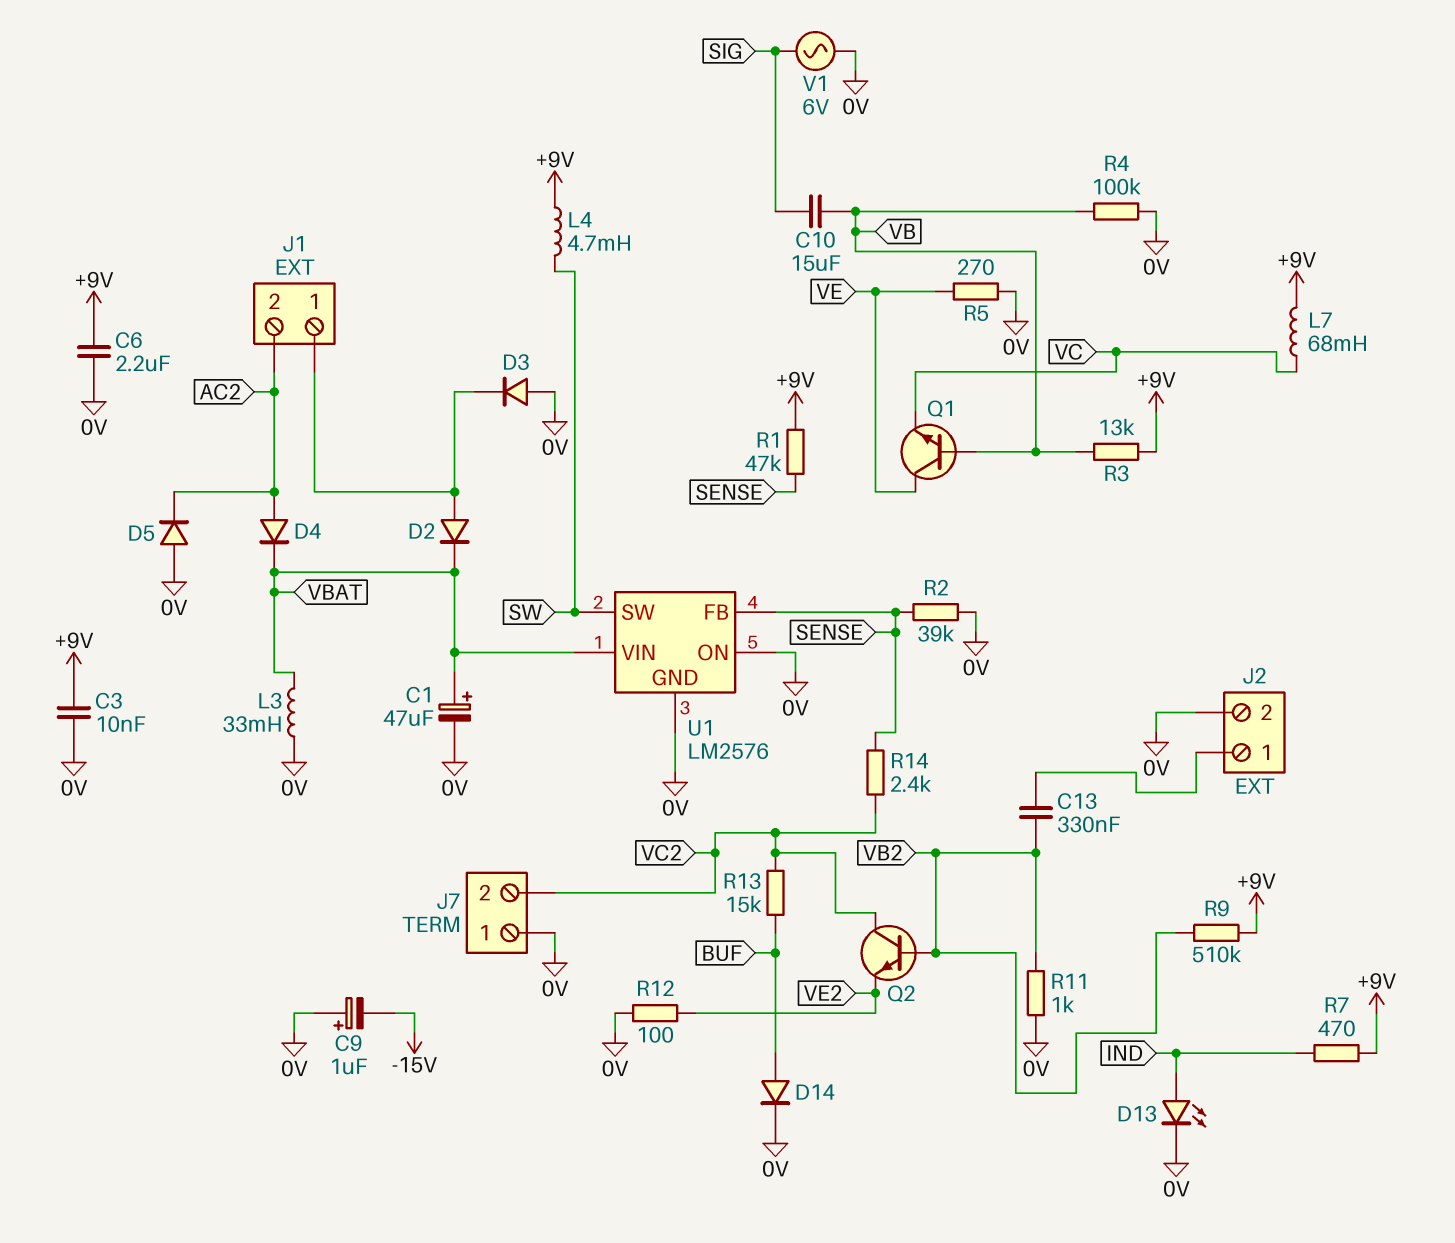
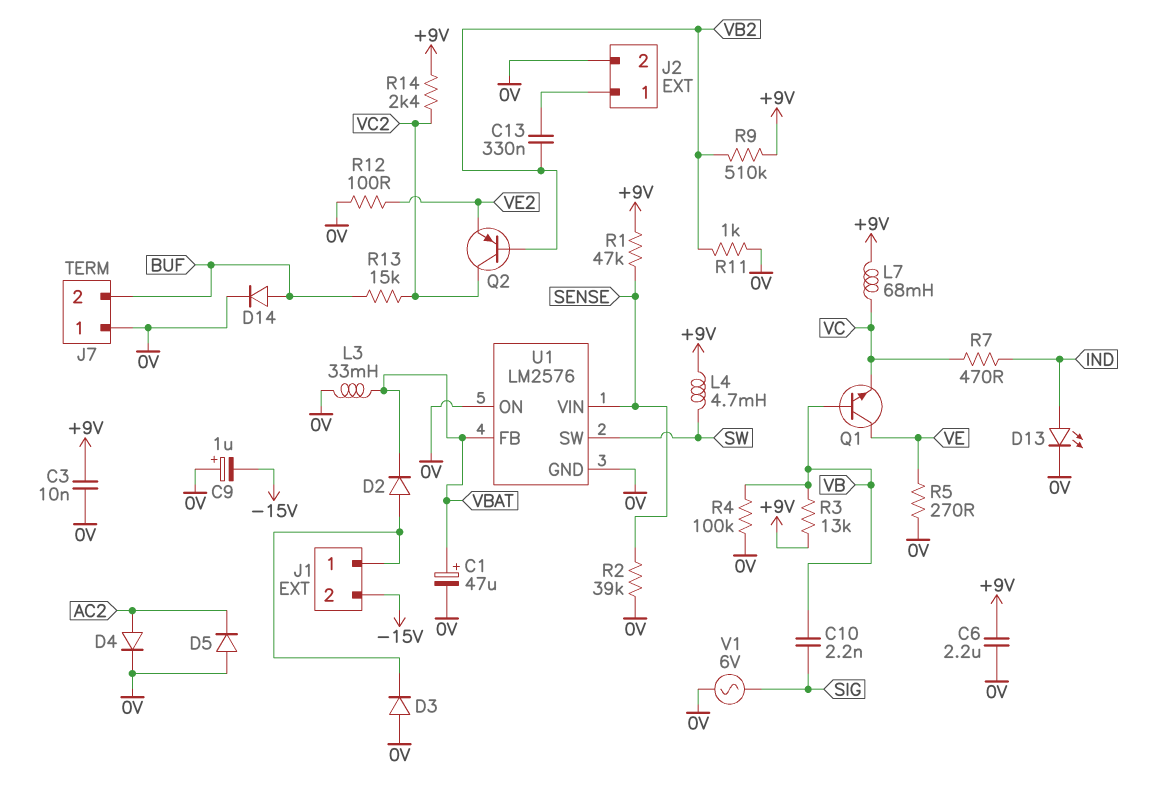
C10: 15uF (SIG, VB) -> 2.2nF (SIG, VB)
D4: diode (A AC2, K VBAT) -> diode (A AC2, K 0V)
J1 pin 2: AC2 -> -15V
J7 pin 2: VC2 -> BUF
Q2: NPN (B VB2, C VC2, E VE2) -> PNP (B VB2, C VC2, E VE2)
R7: 470 (+9V, IND) -> 470 (IND, VC)
R14: 2.4k (SENSE, VC2) -> 2.4k (+9V, VC2)
U1 pin FB: SENSE -> VBAT
U1 pin VIN: VBAT -> SENSE

